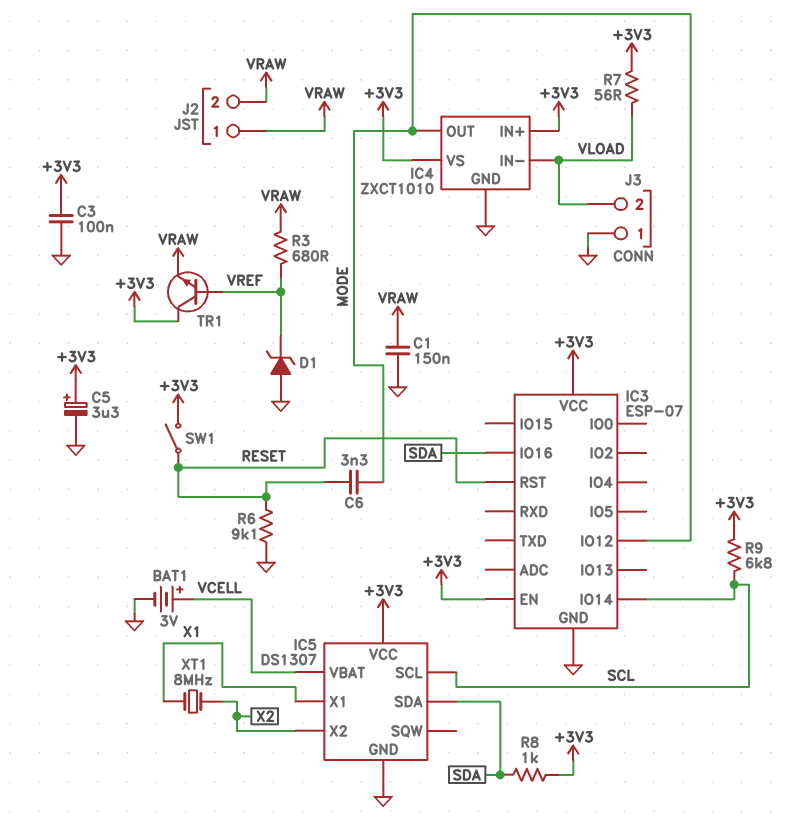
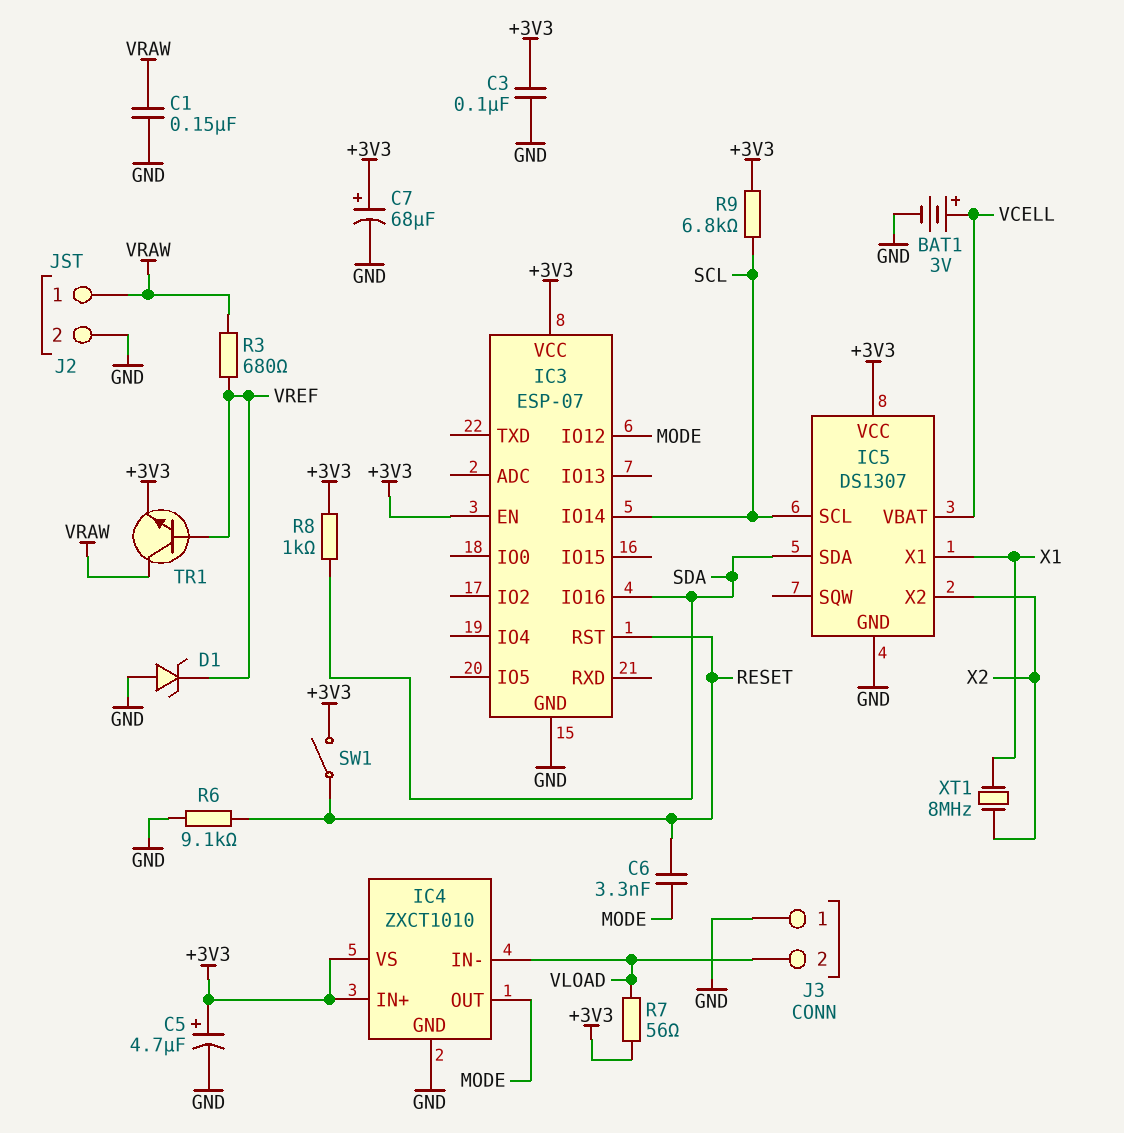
C5: 3.3uF (plus +3V3, minus GND) -> 4.7uF (plus +3V3, minus GND)
C7: none -> 68uF (plus +3V3, minus GND)
J2 pin 2: VRAW -> GND
TR1: NPN (B VREF, C +3V3, E VRAW) -> NPN (B VREF, C VRAW, E +3V3)

